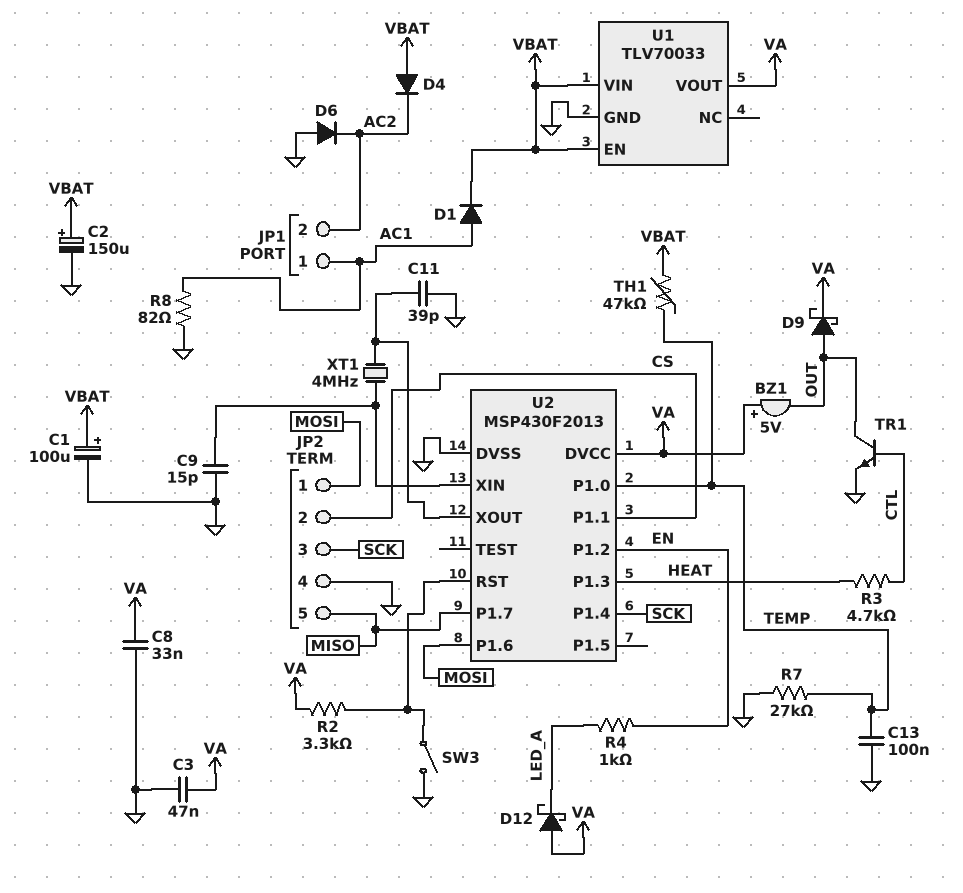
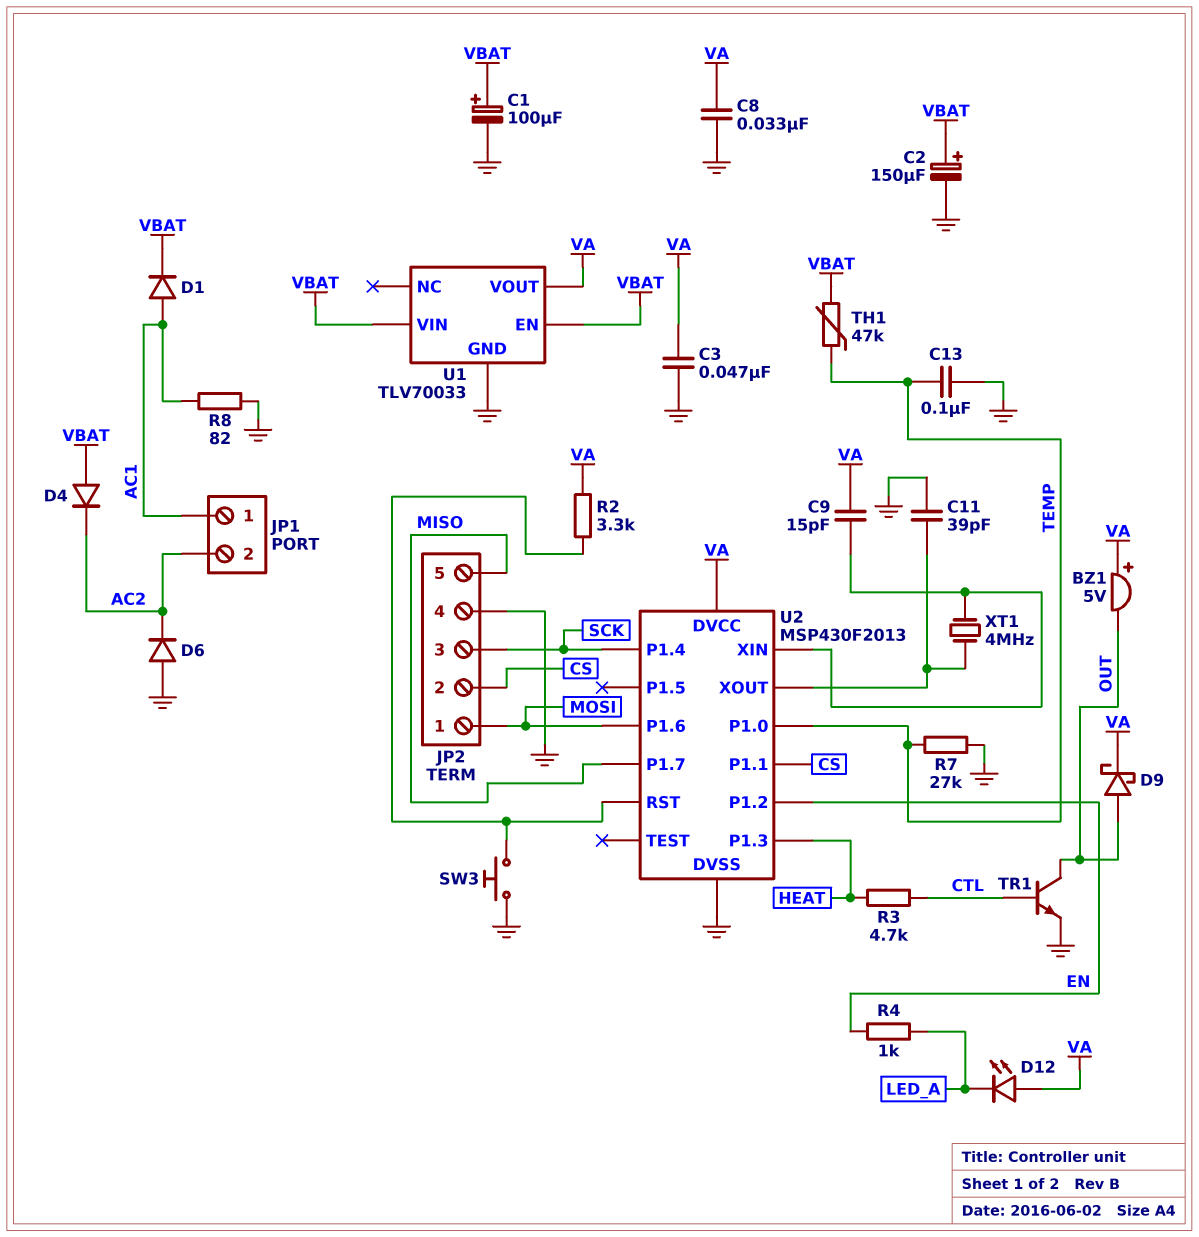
C9: 15pF (GND, U2/XIN) -> 15pF (U2/XIN, VA)
D12: schottky (A VA, K LED_A) -> LED (A VA, K LED_A)
SW3: switch (GND, U2/RST) -> button (GND, U2/RST)

